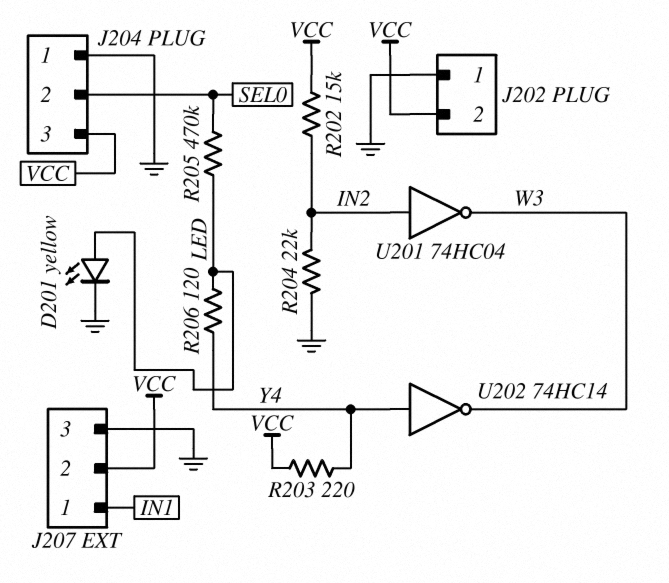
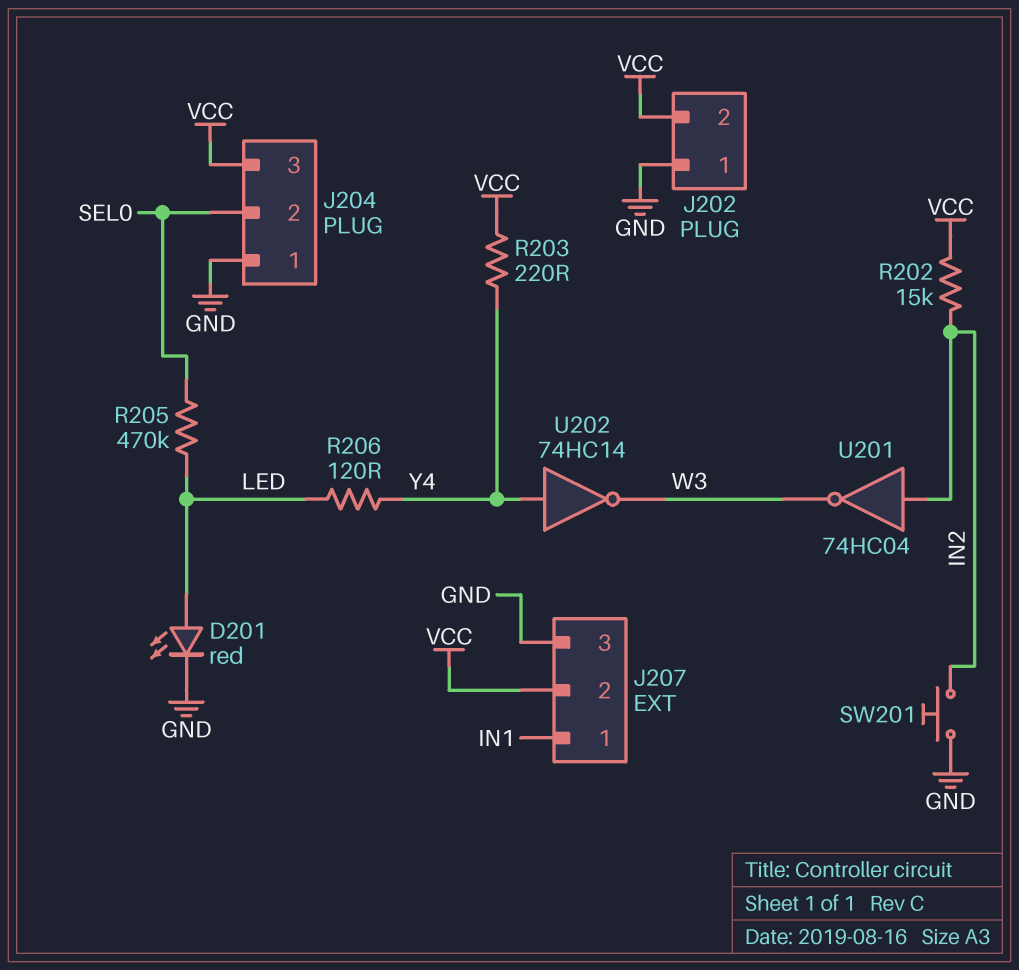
D201: LED yellow (A LED, K GND) -> LED red (A LED, K GND)
R204: 22k (GND, IN2) -> none
SW201: none -> button (GND, IN2)

